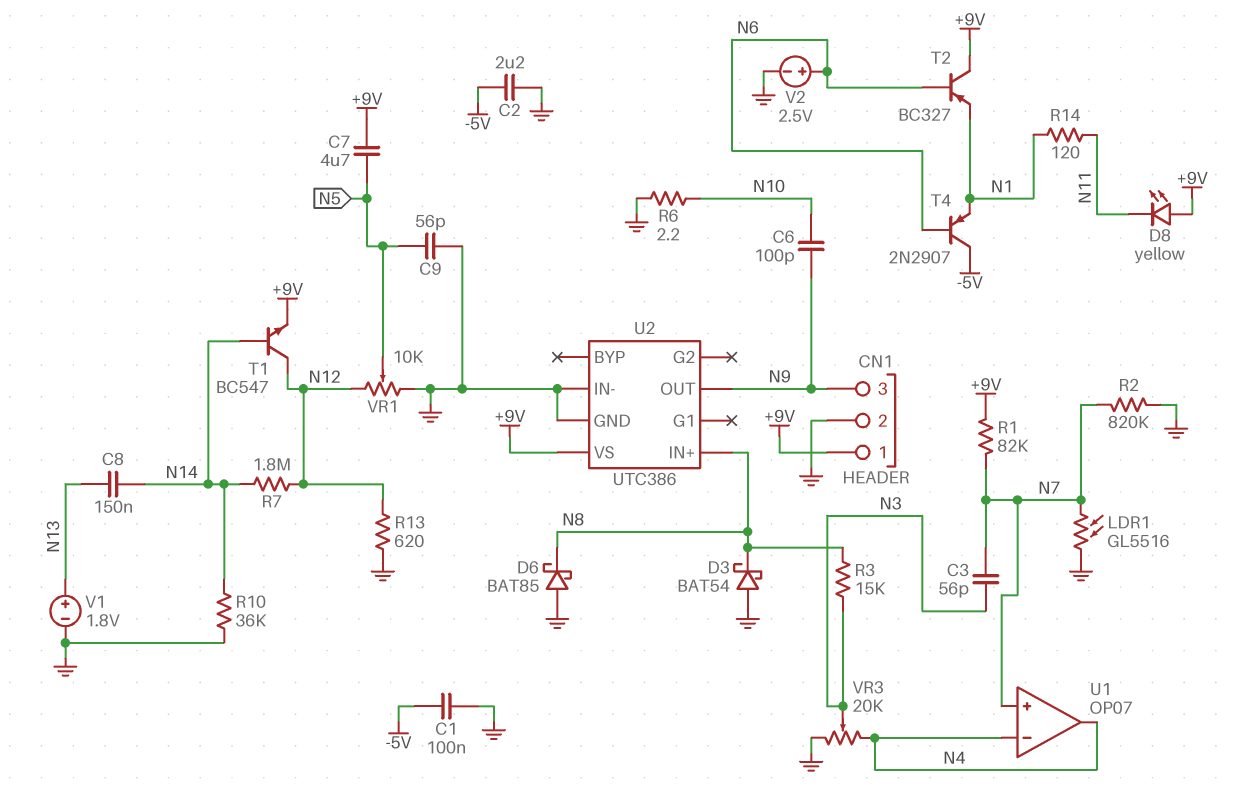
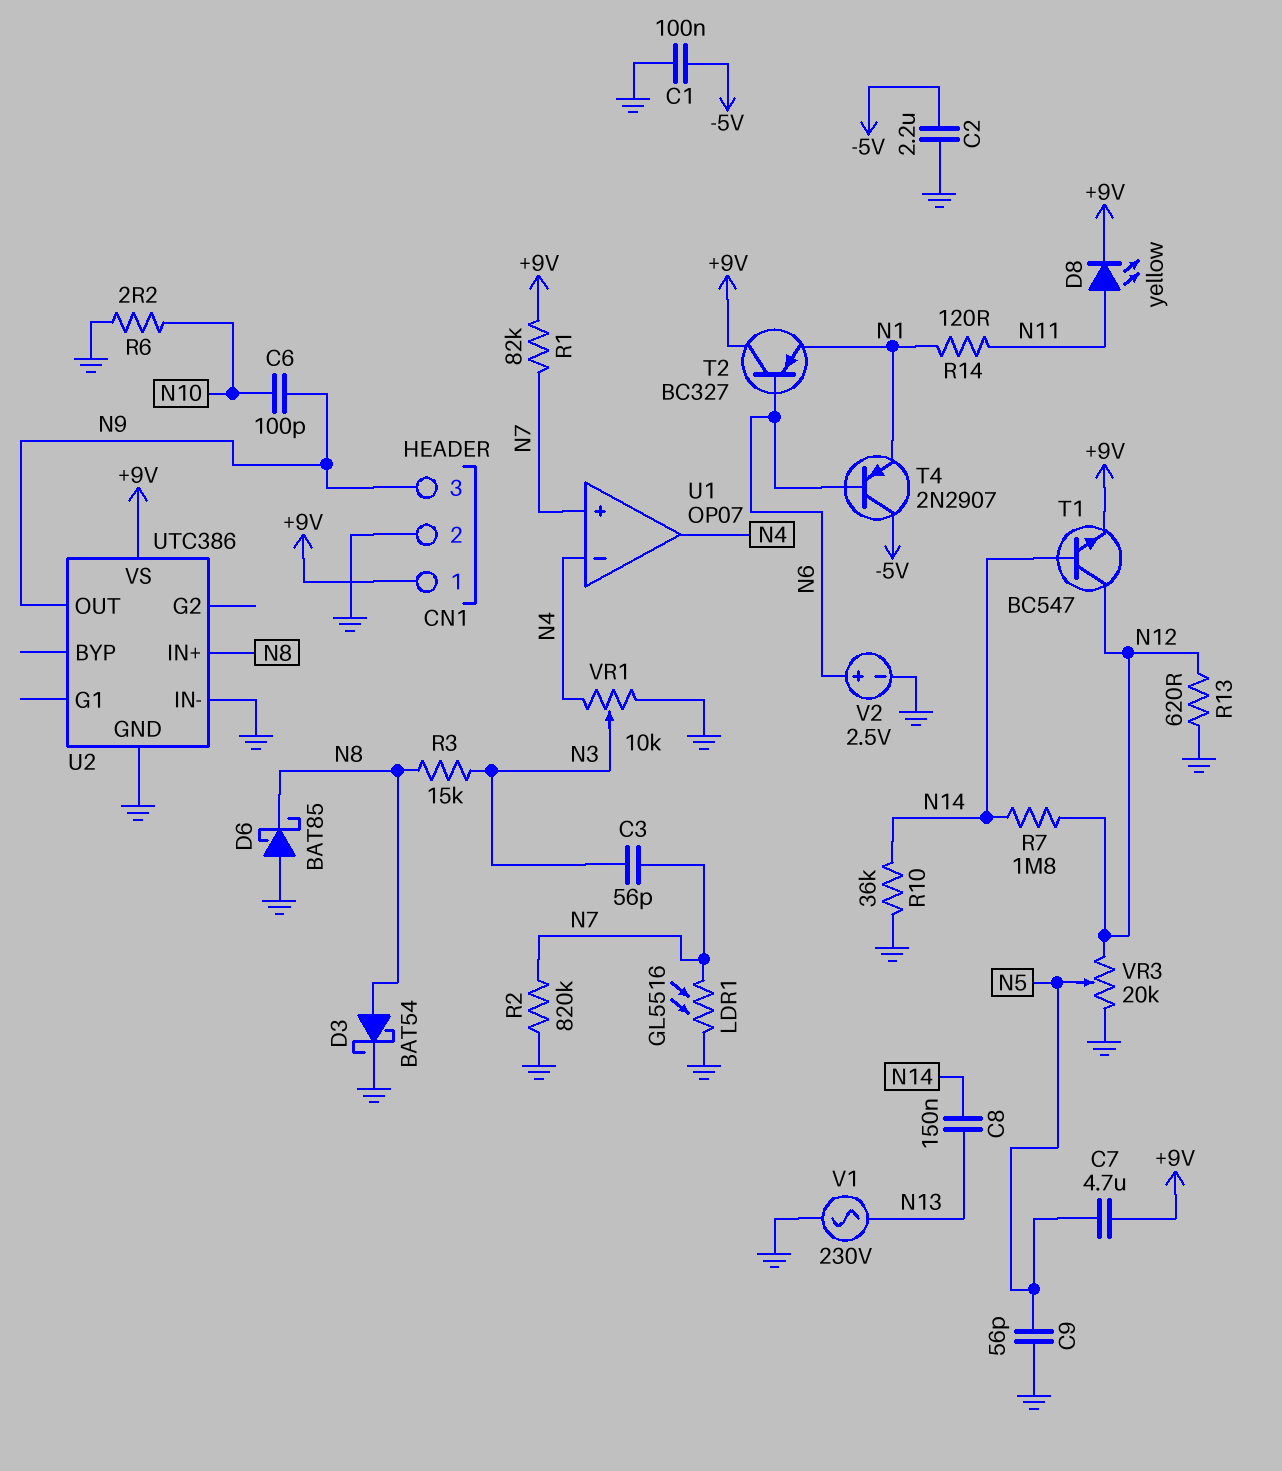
D3: schottky BAT54 (A GND, K N8) -> schottky BAT54 (A N8, K GND)
D8: LED yellow (A +9V, K N11) -> LED yellow (A N11, K +9V)
V1: 1.8V (plus N13, minus GND) -> AC 230V (GND, N13)
VR1: 10k (GND, N12, wiper N5) -> 10k (GND, N4, wiper N3)
VR3: 20k (GND, N4, wiper N3) -> 20k (GND, N12, wiper N5)

